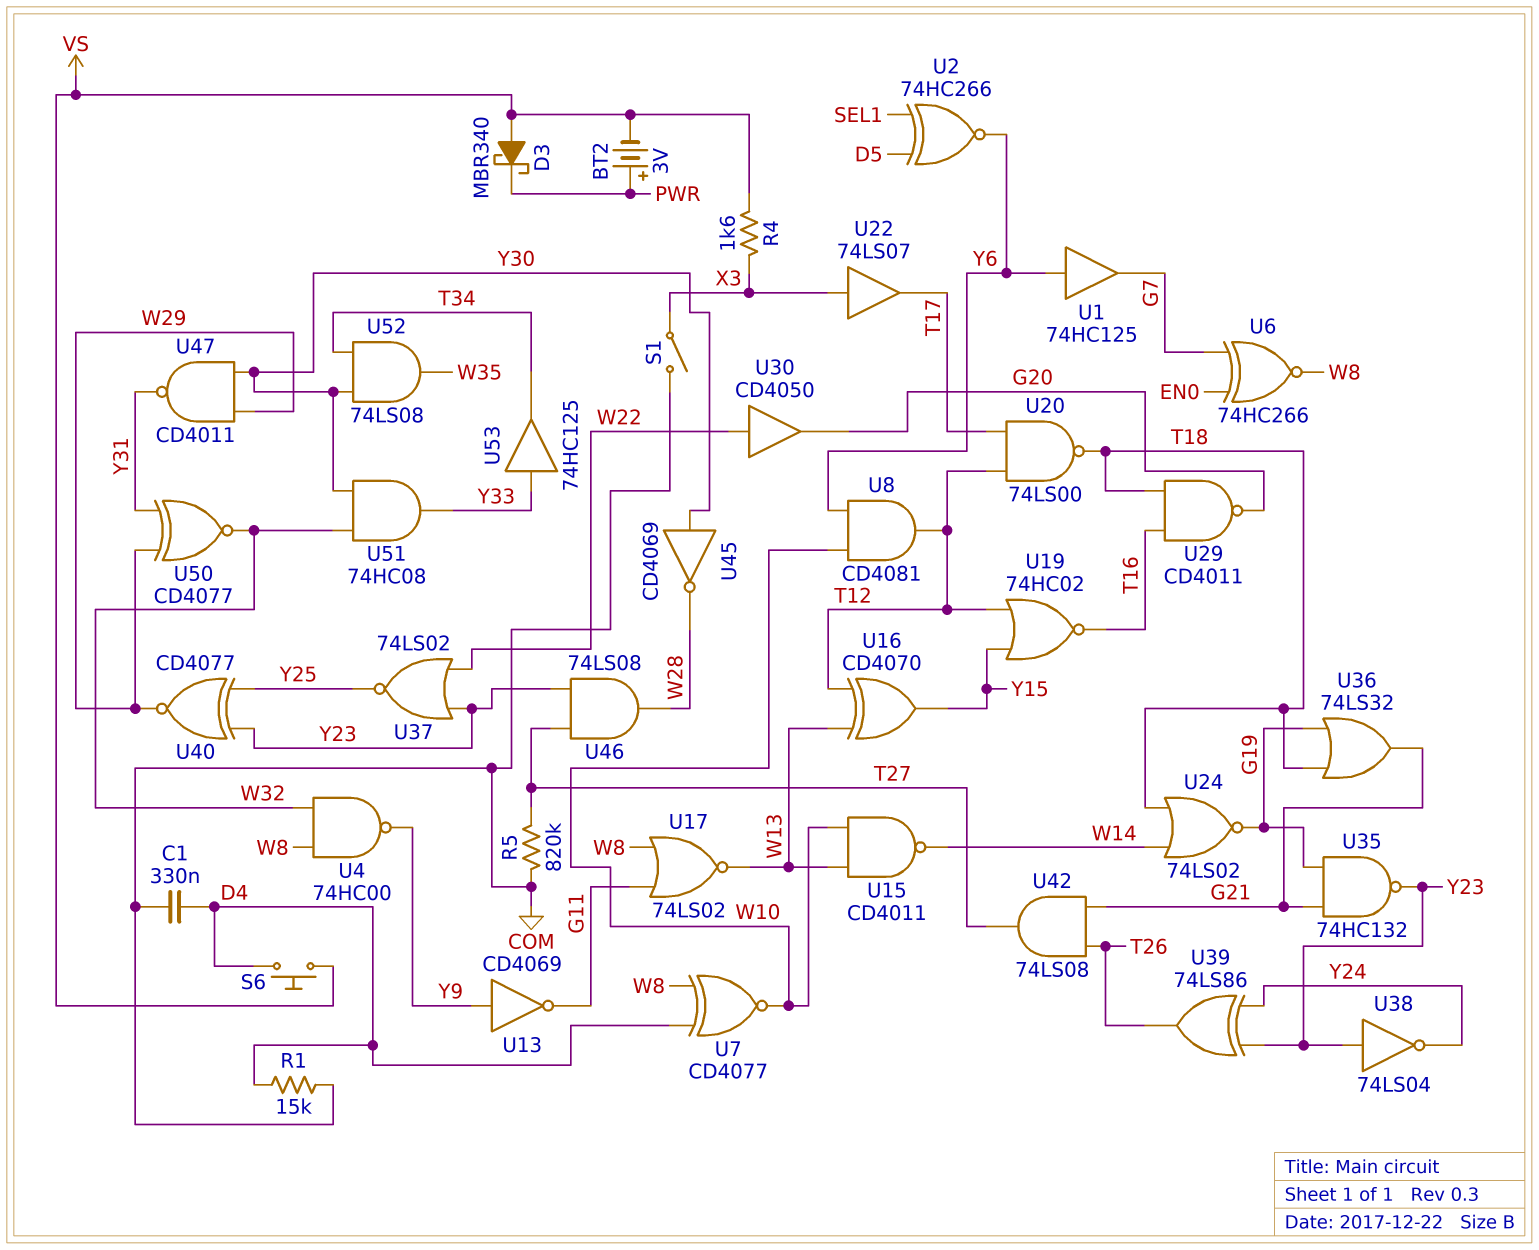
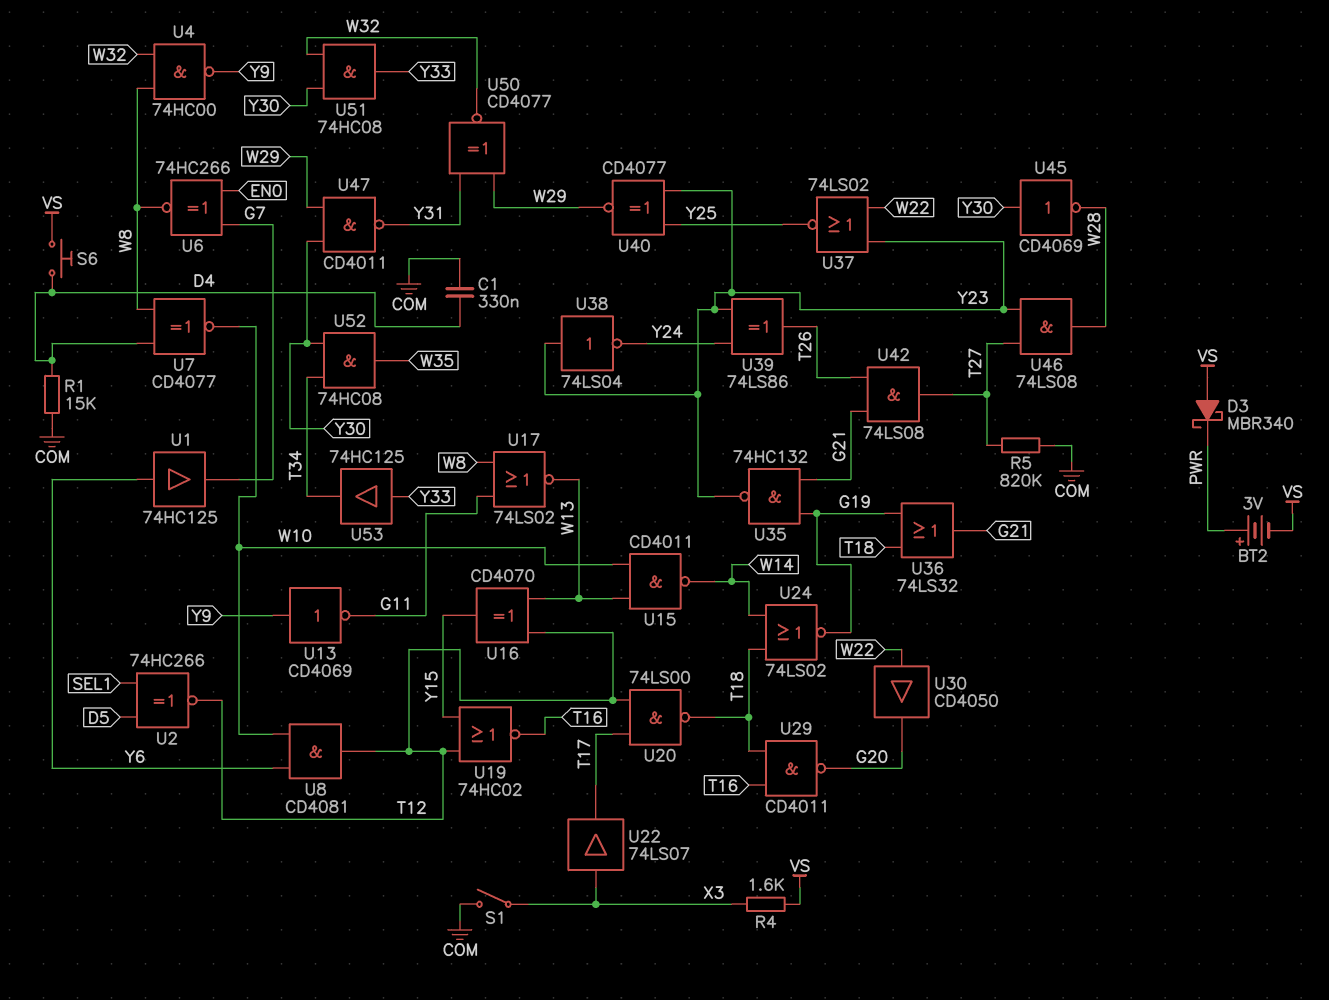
U2: XNOR 74HC266 (in D5, in SEL1, out Y6) -> XNOR 74HC266 (in D5, in SEL1, out T12)
U52: AND 74LS08 (in T34, in Y30, out W35) -> AND 74HC08 (in T34, in Y30, out W35)

